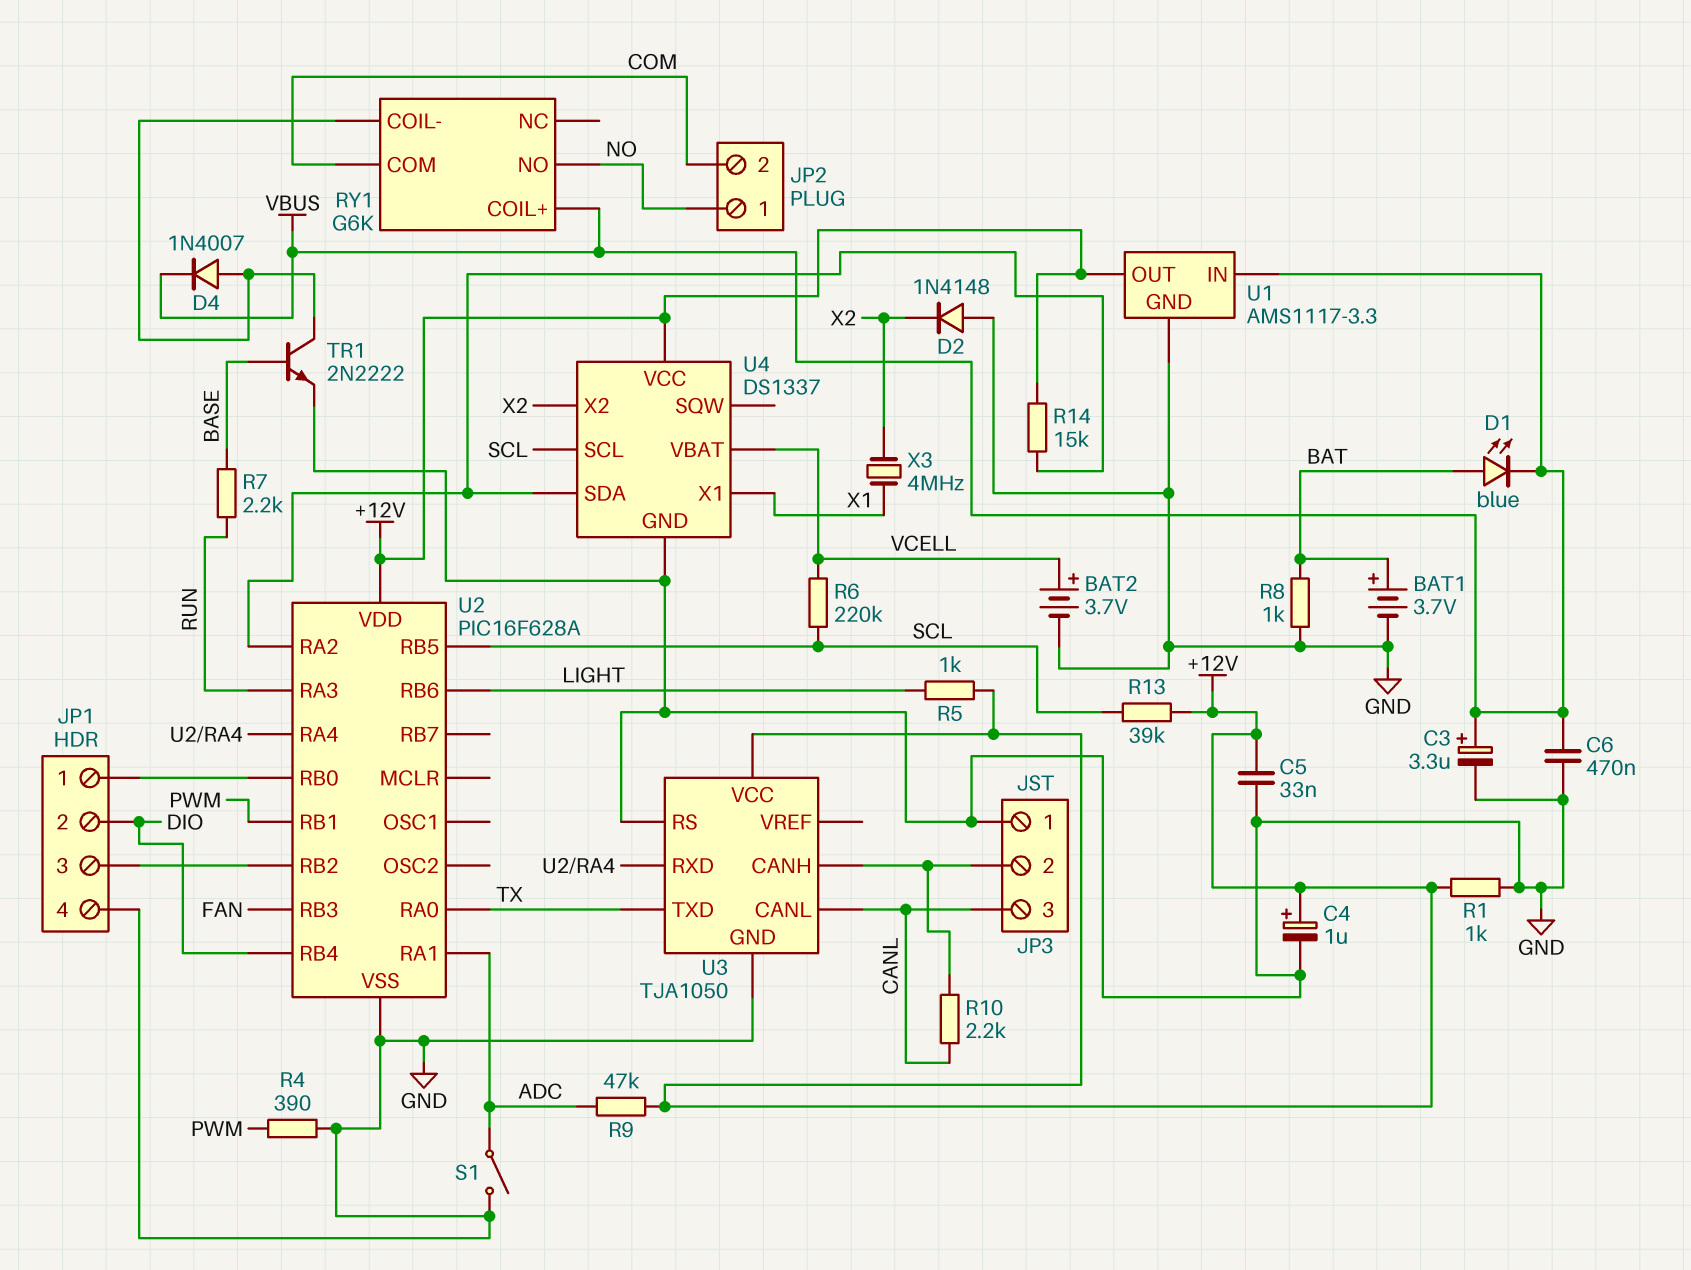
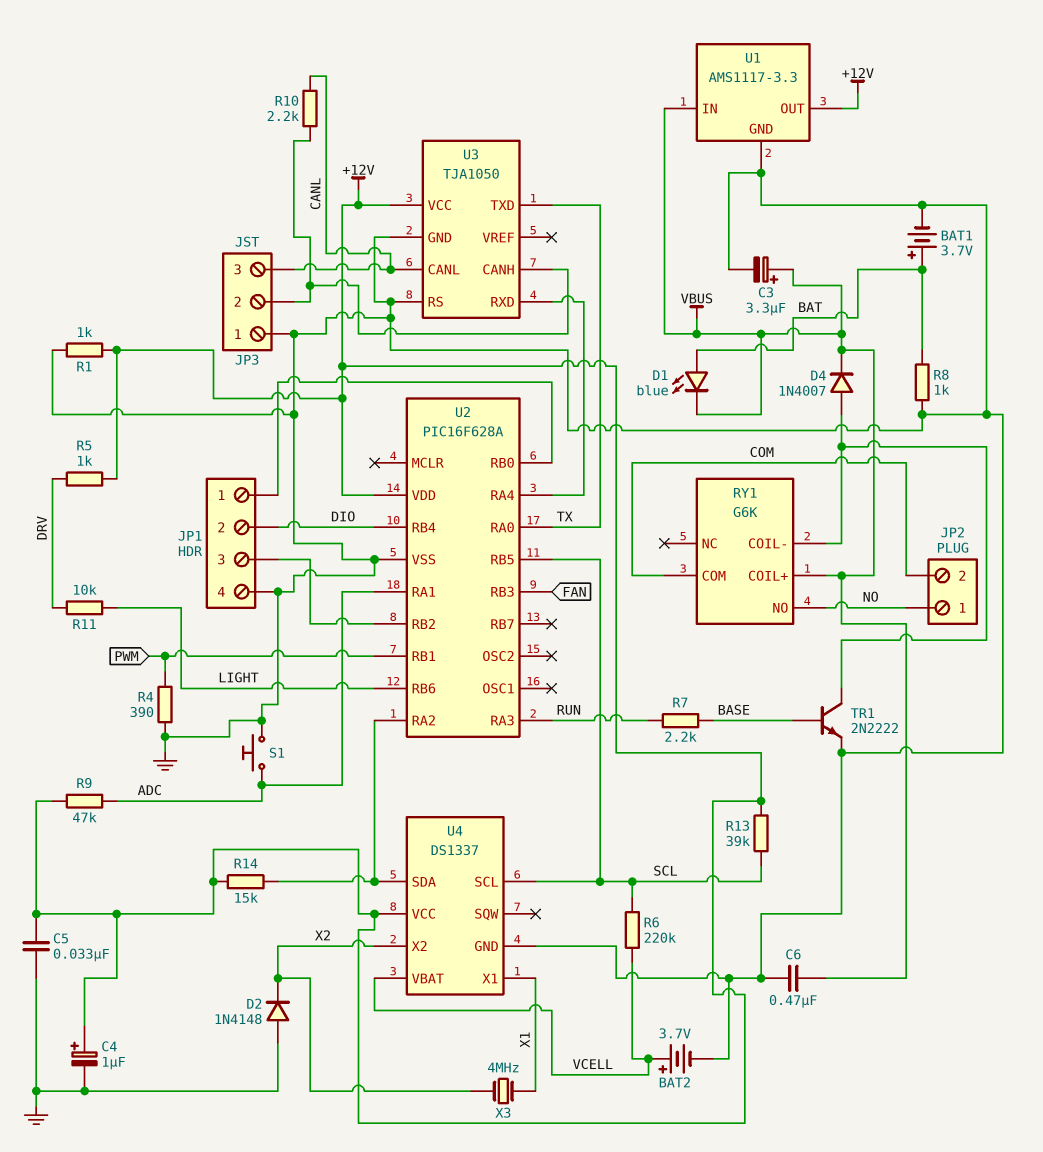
R5: 1k (+12V, LIGHT) -> 1k (+12V, DRV)
R11: none -> 10k (DRV, LIGHT)
S1: switch (ADC, GND) -> button (ADC, GND)

